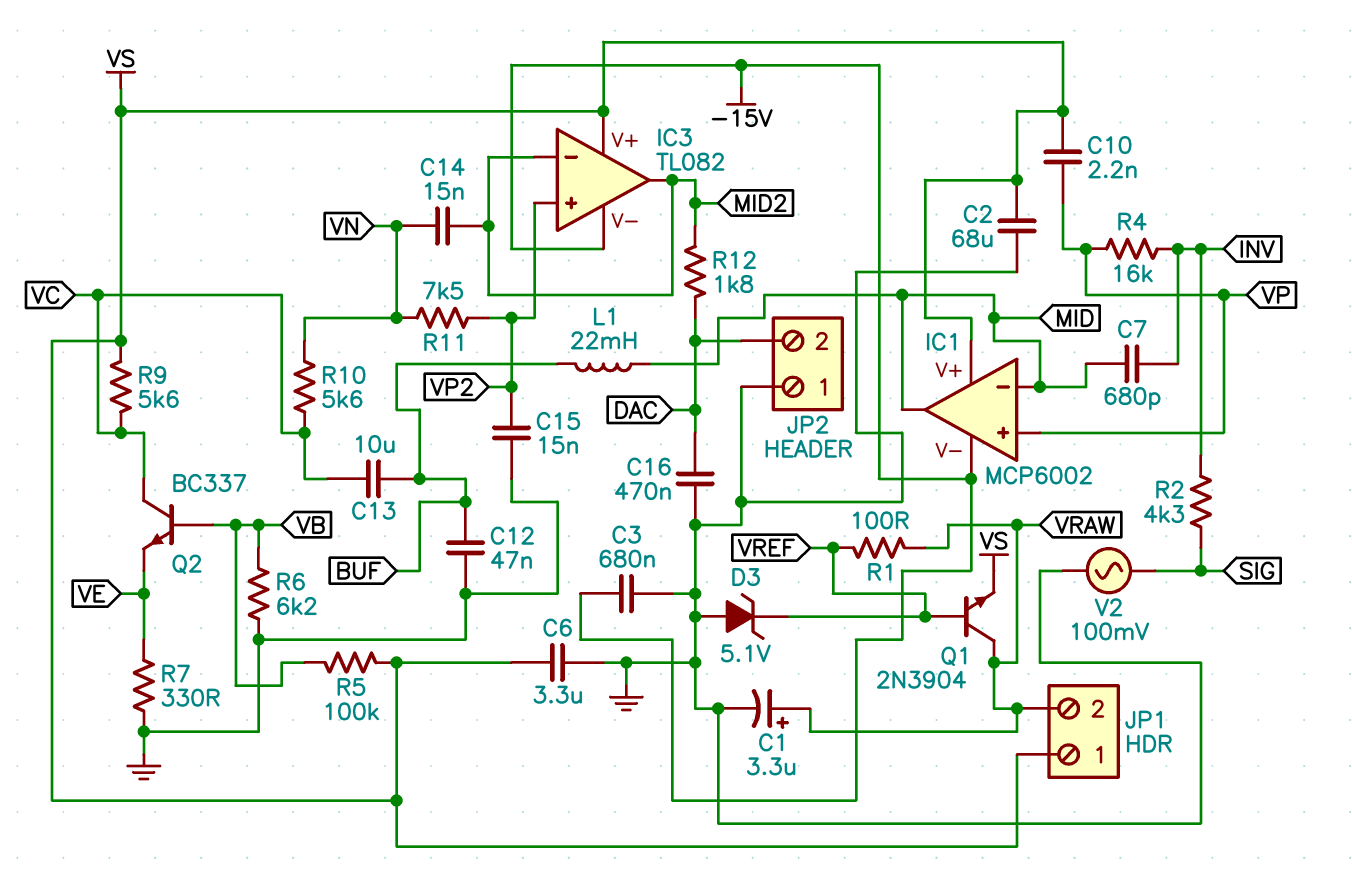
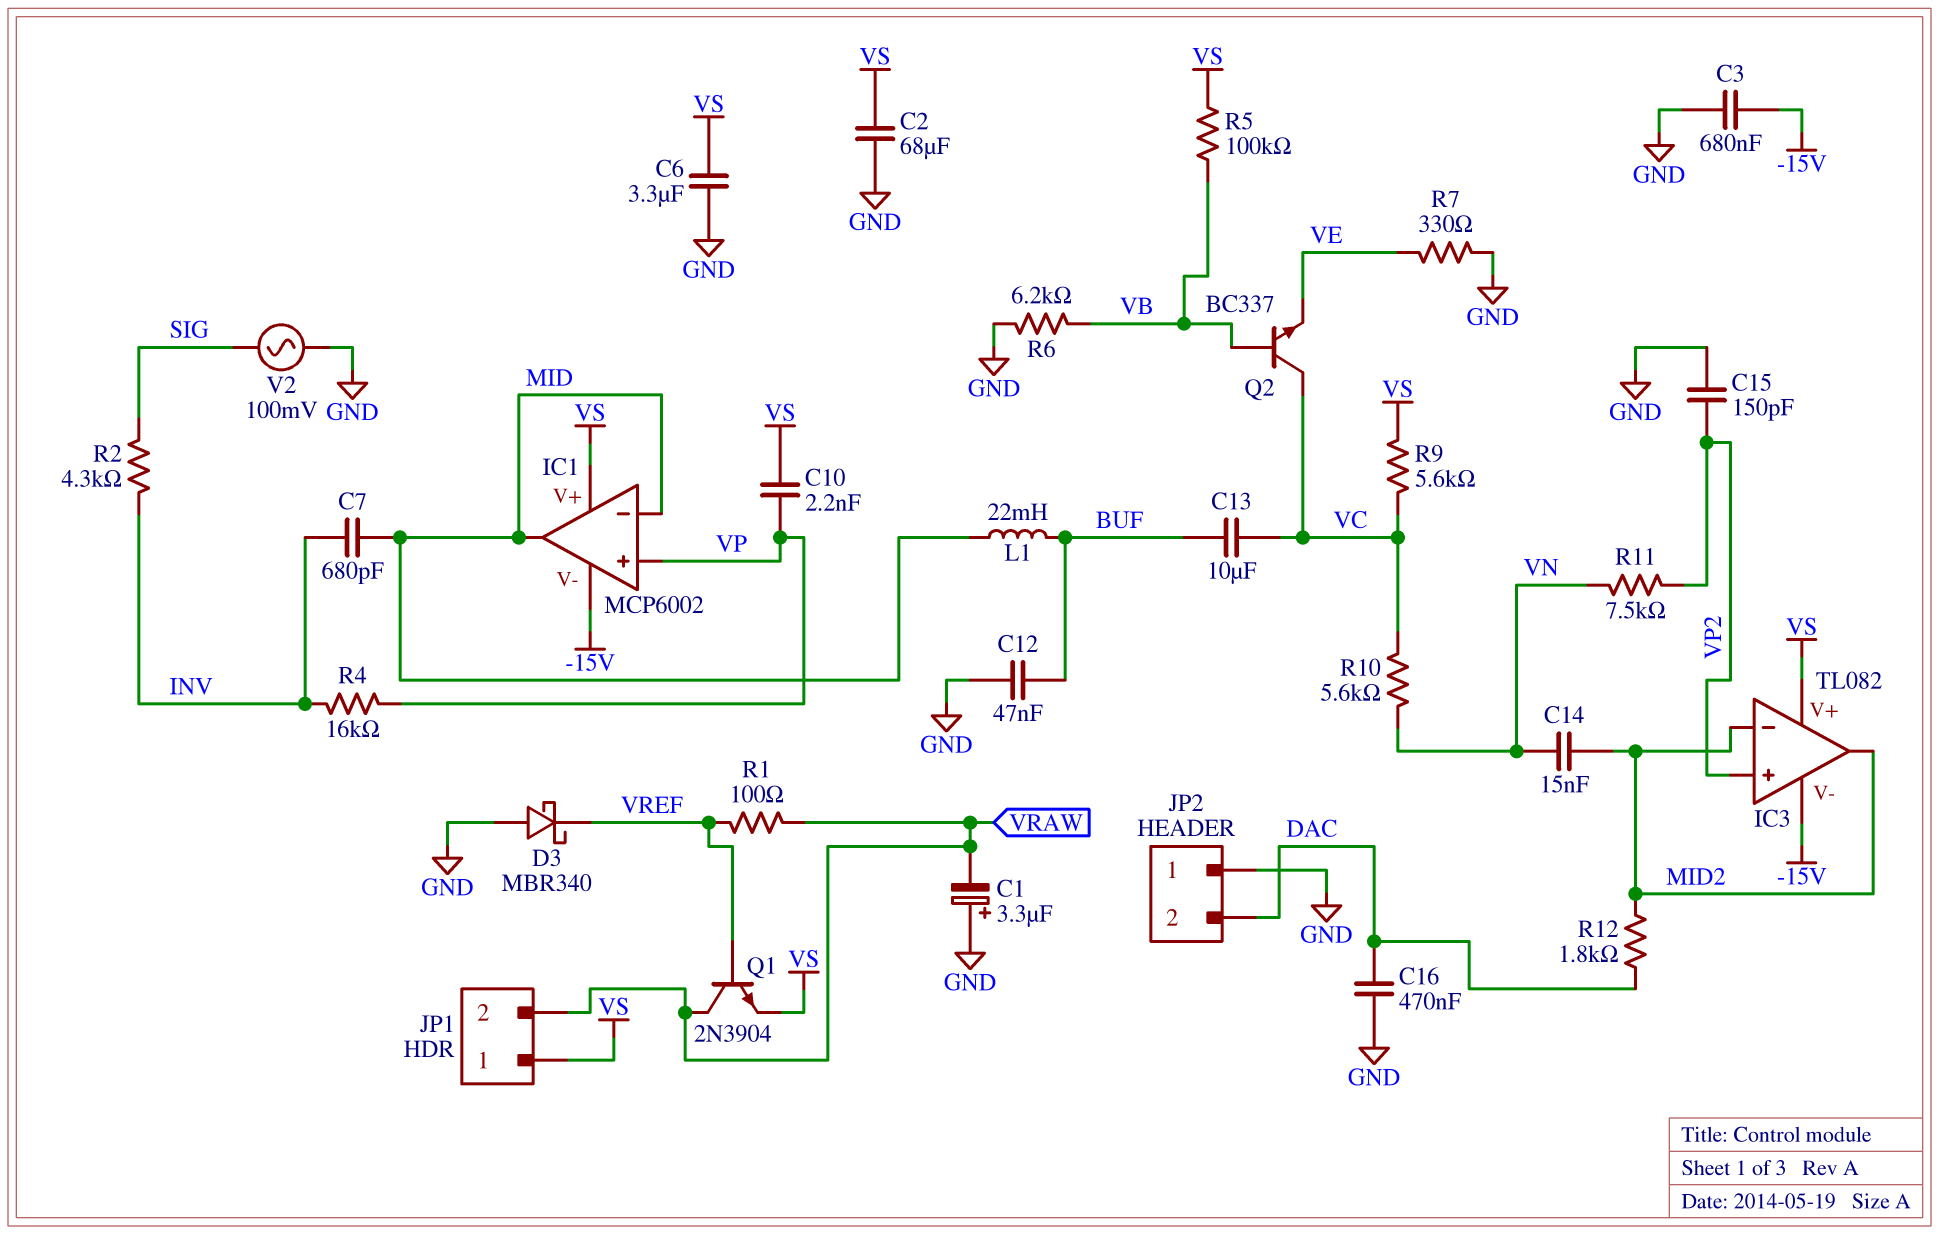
C1: 3.3uF (plus VRAW, minus GND) -> 3.3uF (plus GND, minus VRAW)
C15: 15nF (GND, VP2) -> 150pF (GND, VP2)
D3: zener 5.1V (A GND, K VREF) -> schottky MBR340 (A GND, K VREF)

